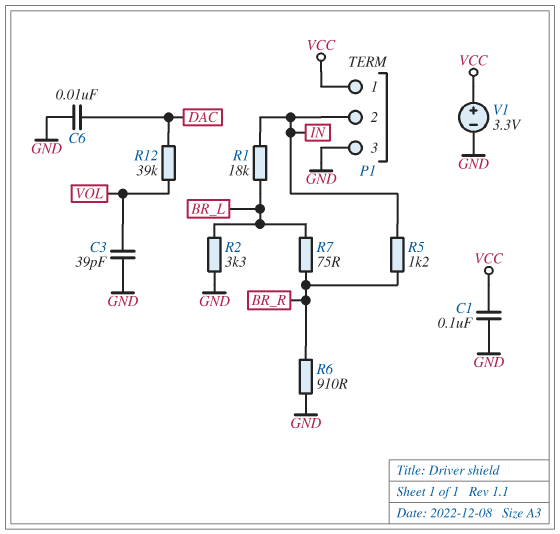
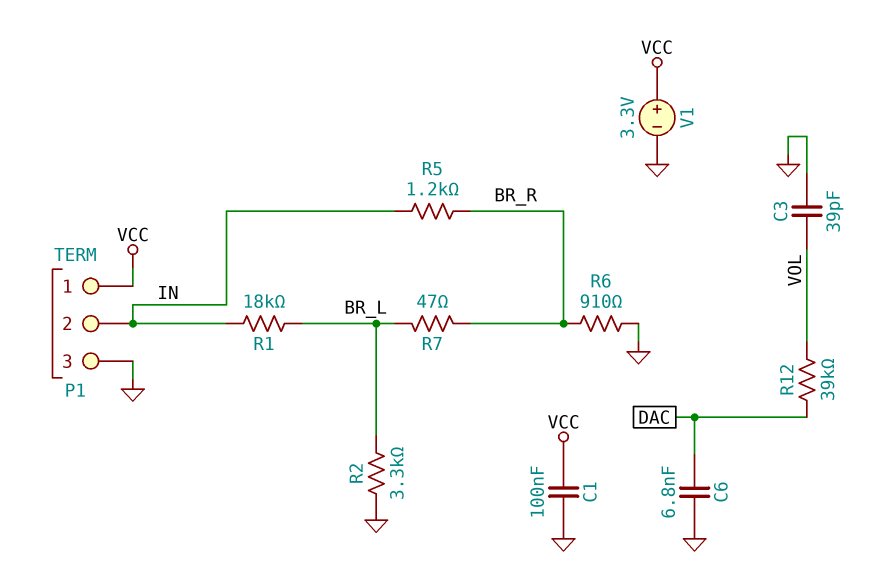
C6: 10nF (DAC, GND) -> 6.8nF (DAC, GND)
R7: 75 (BR_L, BR_R) -> 47 (BR_L, BR_R)

